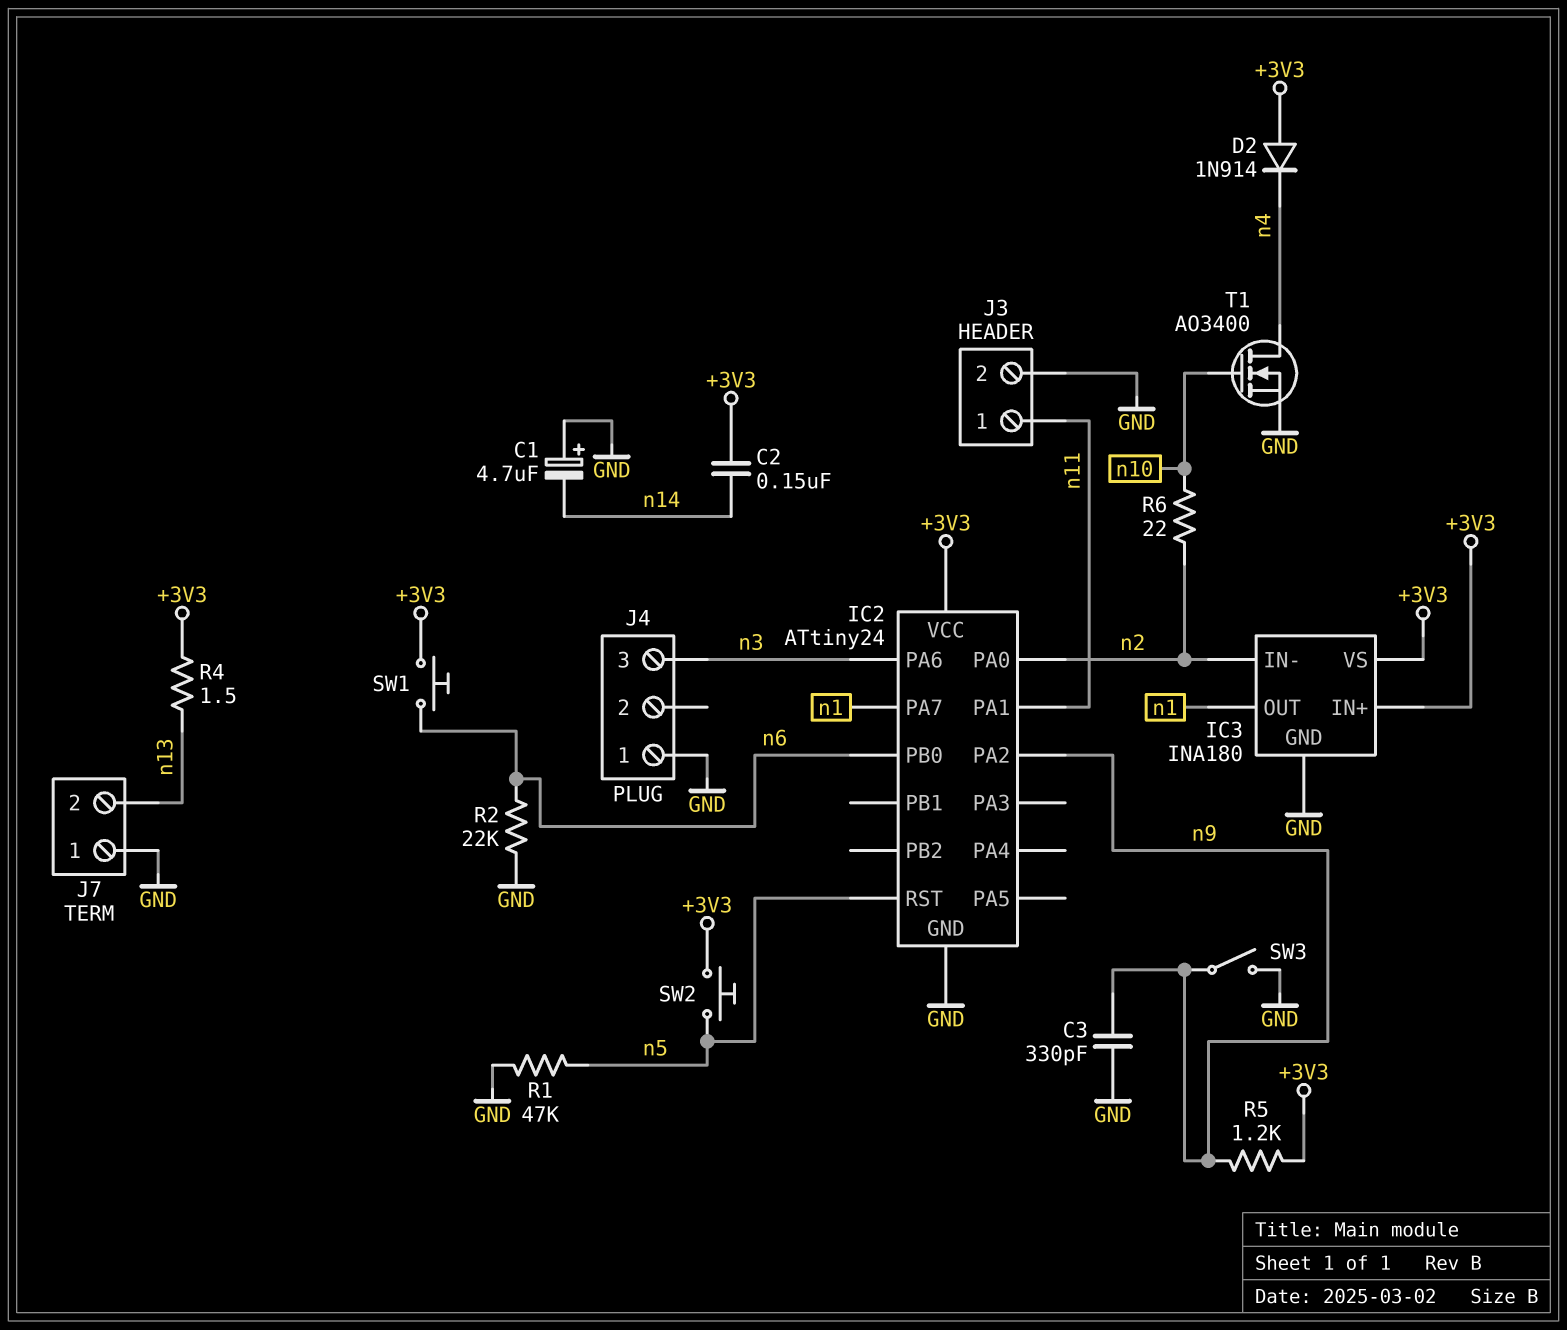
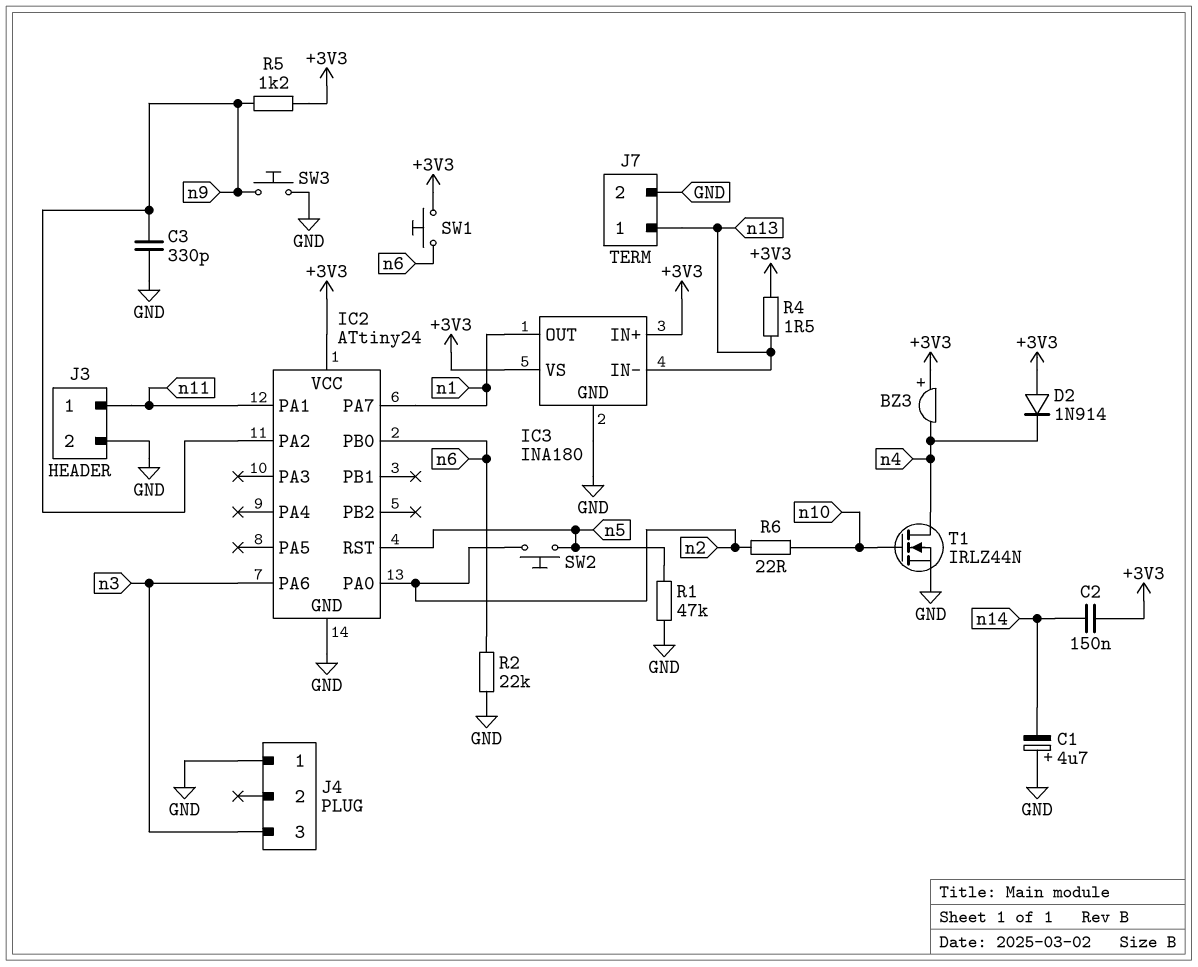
BZ3: none -> buzzer (plus +3V3, minus n4)
IC3 pin IN-: n2 -> n13
J7 pin 1: GND -> n13
J7 pin 2: n13 -> GND
SW2: button (+3V3, n5) -> button (n2, n5)
SW3: switch (GND, n9) -> button (GND, n9)
T1: NMOS AO3400 (G n10, D n4, S GND) -> NMOS IRLZ44N (G n10, D n4, S GND)

